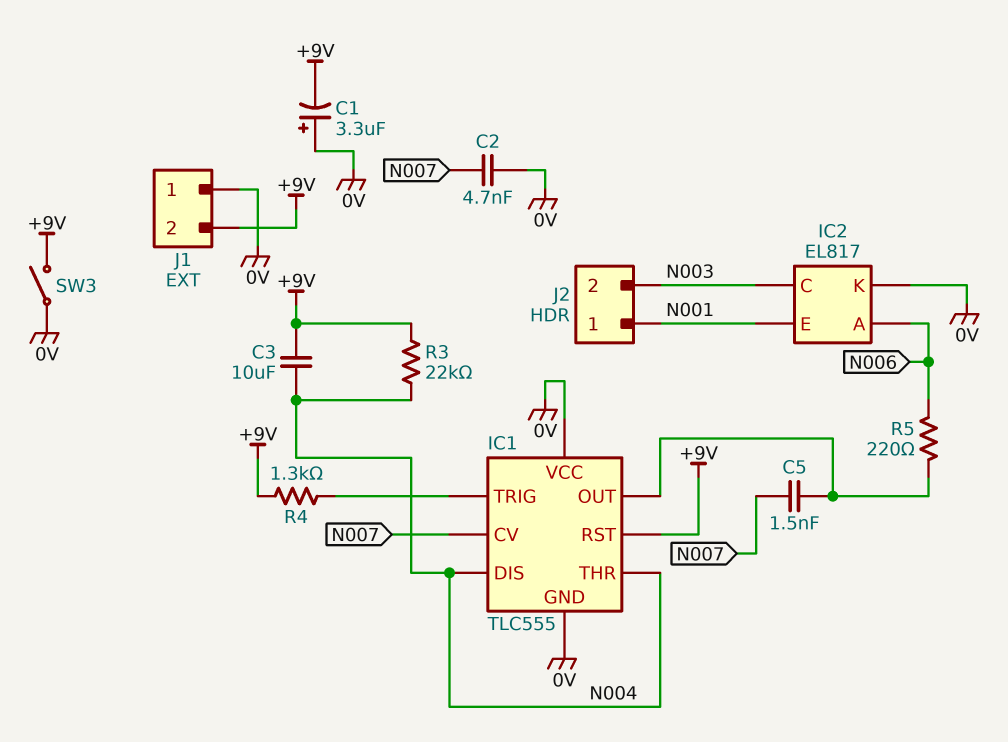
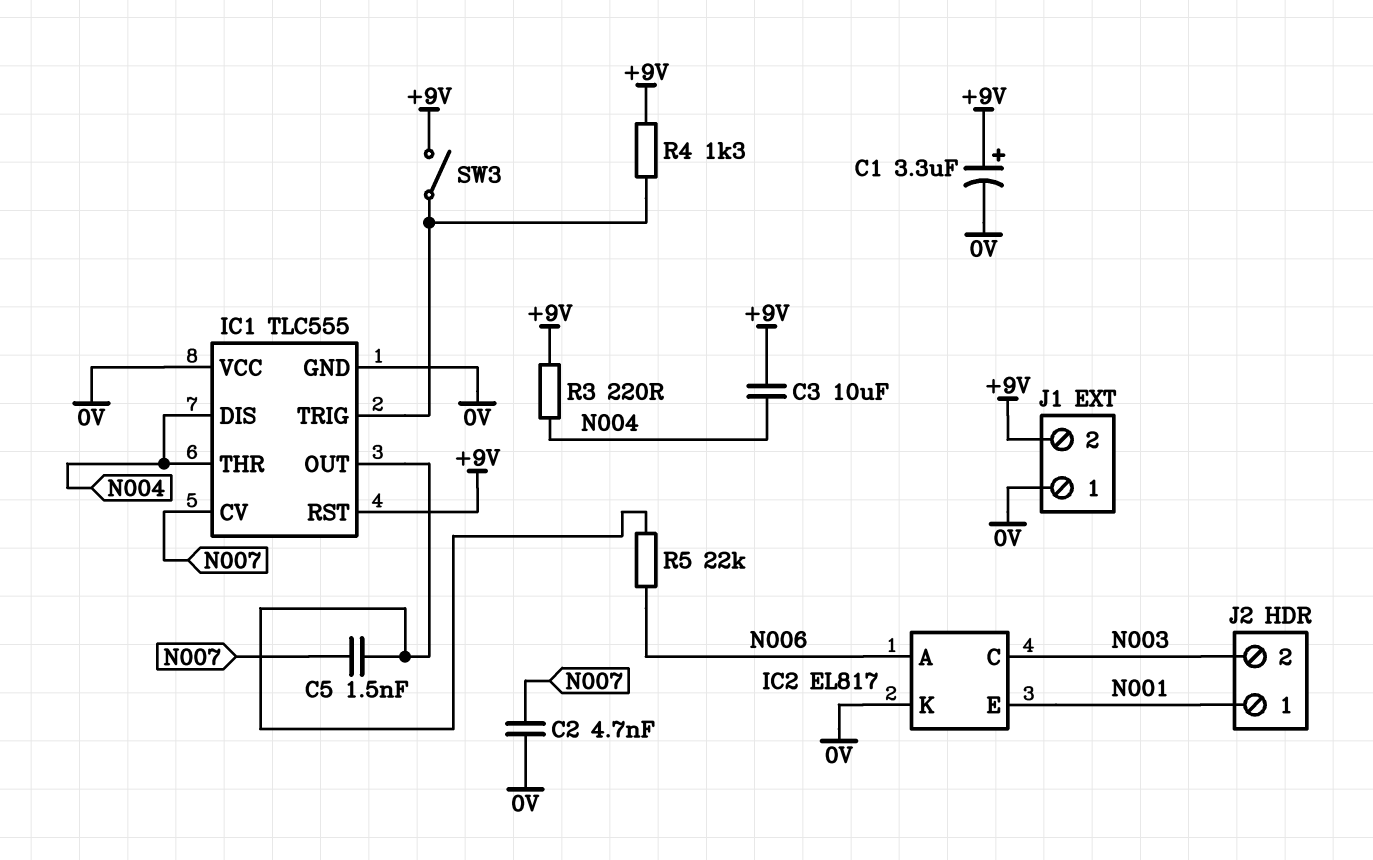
C1: 3.3uF (plus 0V, minus +9V) -> 3.3uF (plus +9V, minus 0V)
R3: 22k (+9V, N004) -> 220 (+9V, N004)
R5: 220 (IC1/OUT, N006) -> 22k (IC1/OUT, N006)
SW3: switch (+9V, 0V) -> switch (+9V, IC1/TRIG)

